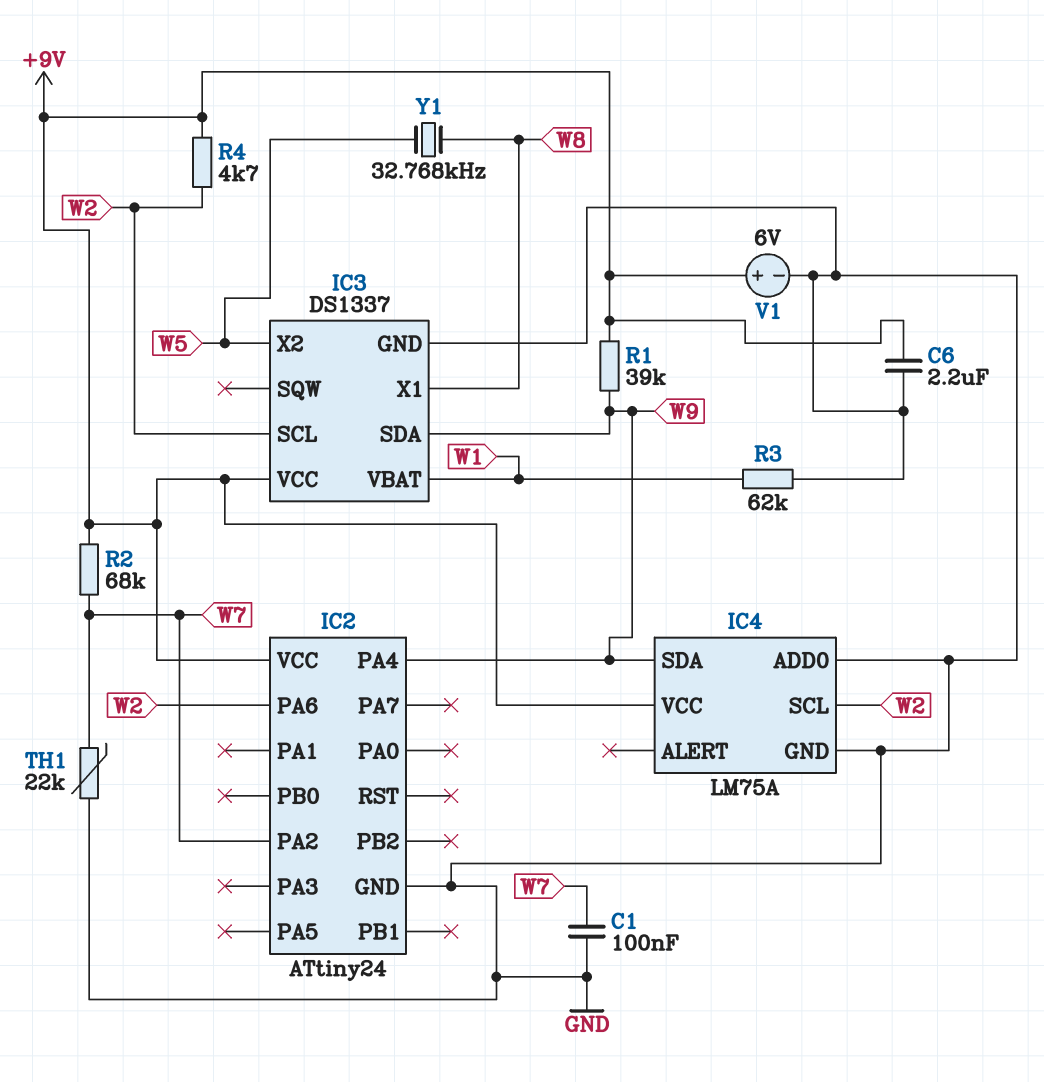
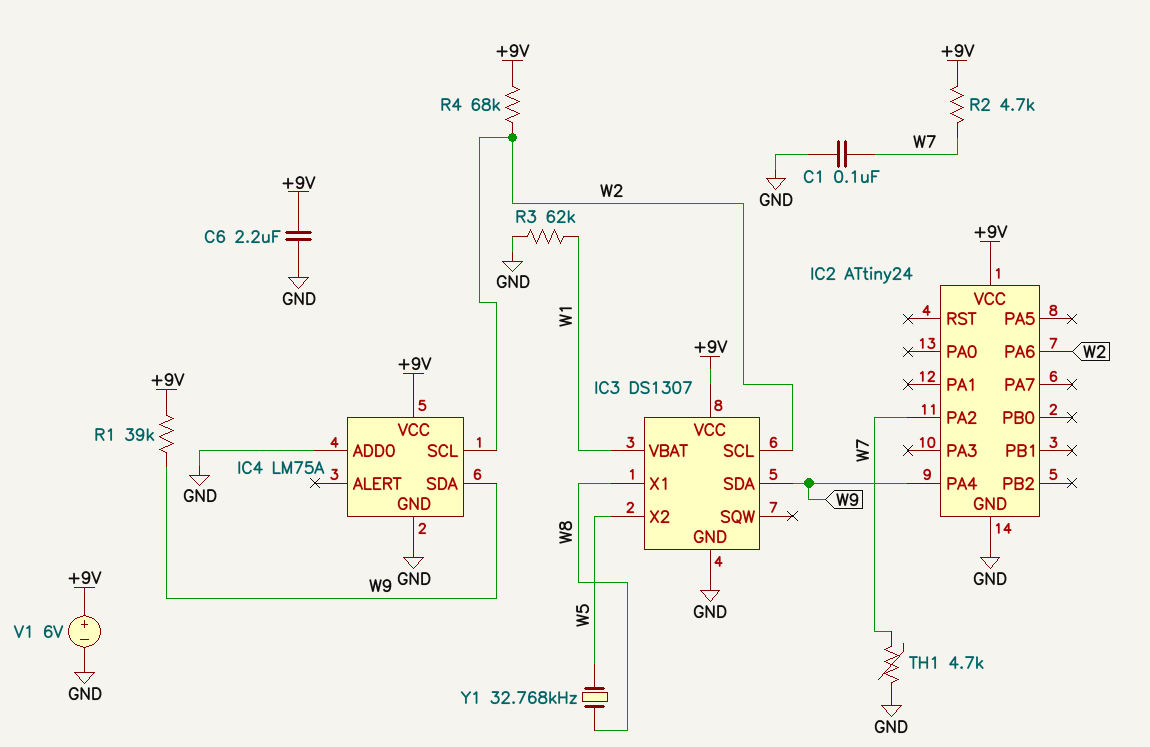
IC3: DS1337 -> DS1307
R2: 68k (+9V, W7) -> 4.7k (+9V, W7)
R4: 4.7k (+9V, W2) -> 68k (+9V, W2)
TH1: 22k (GND, W7) -> 4.7k (GND, W7)

